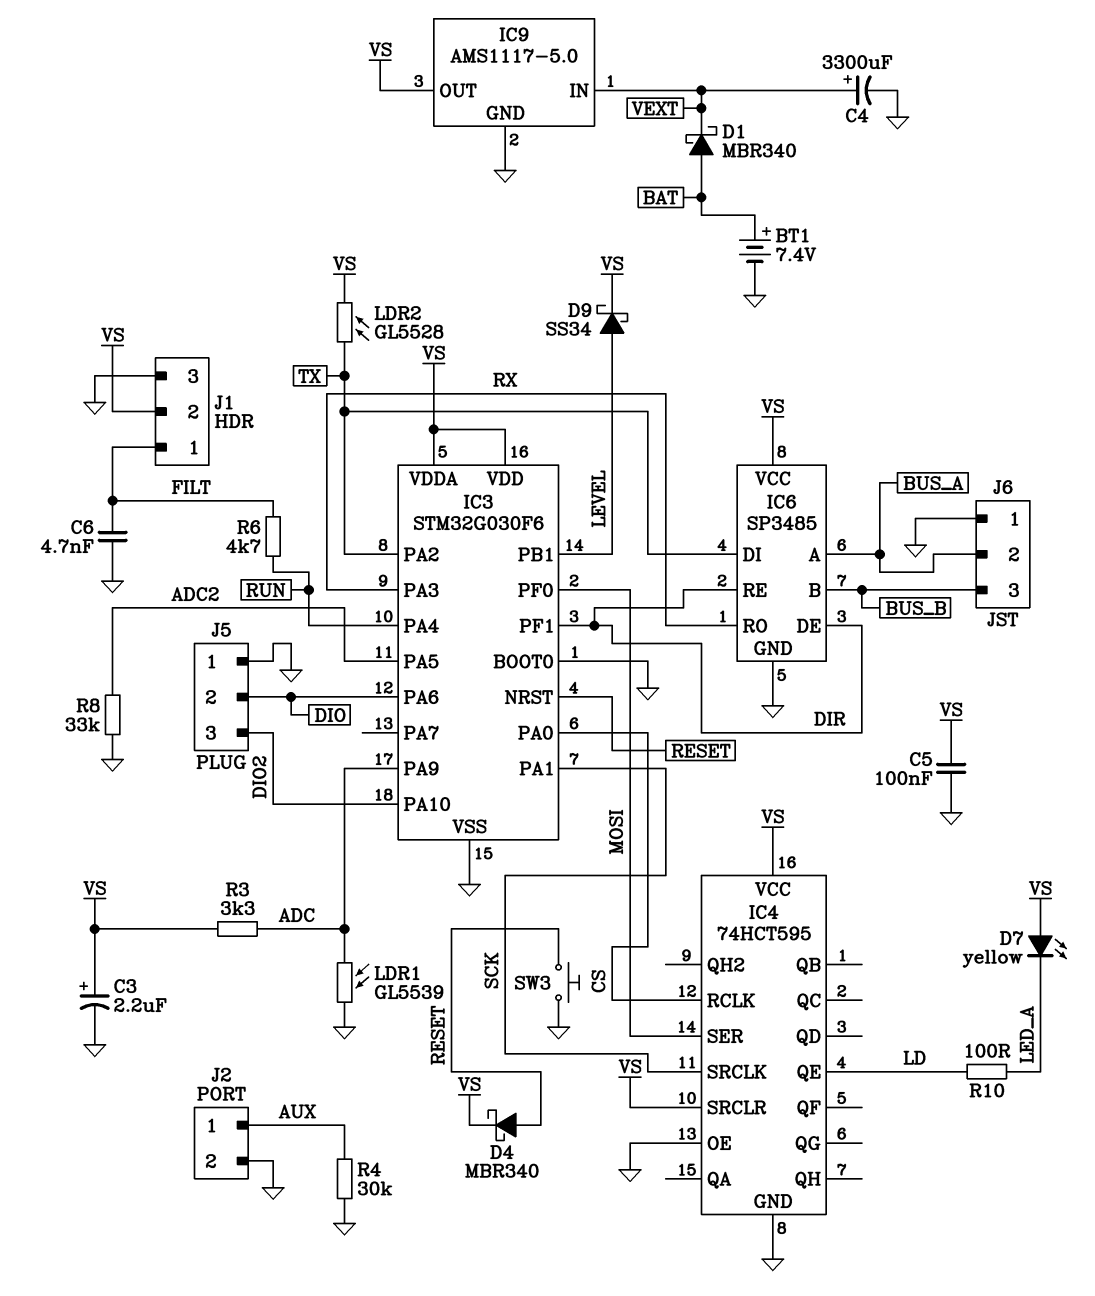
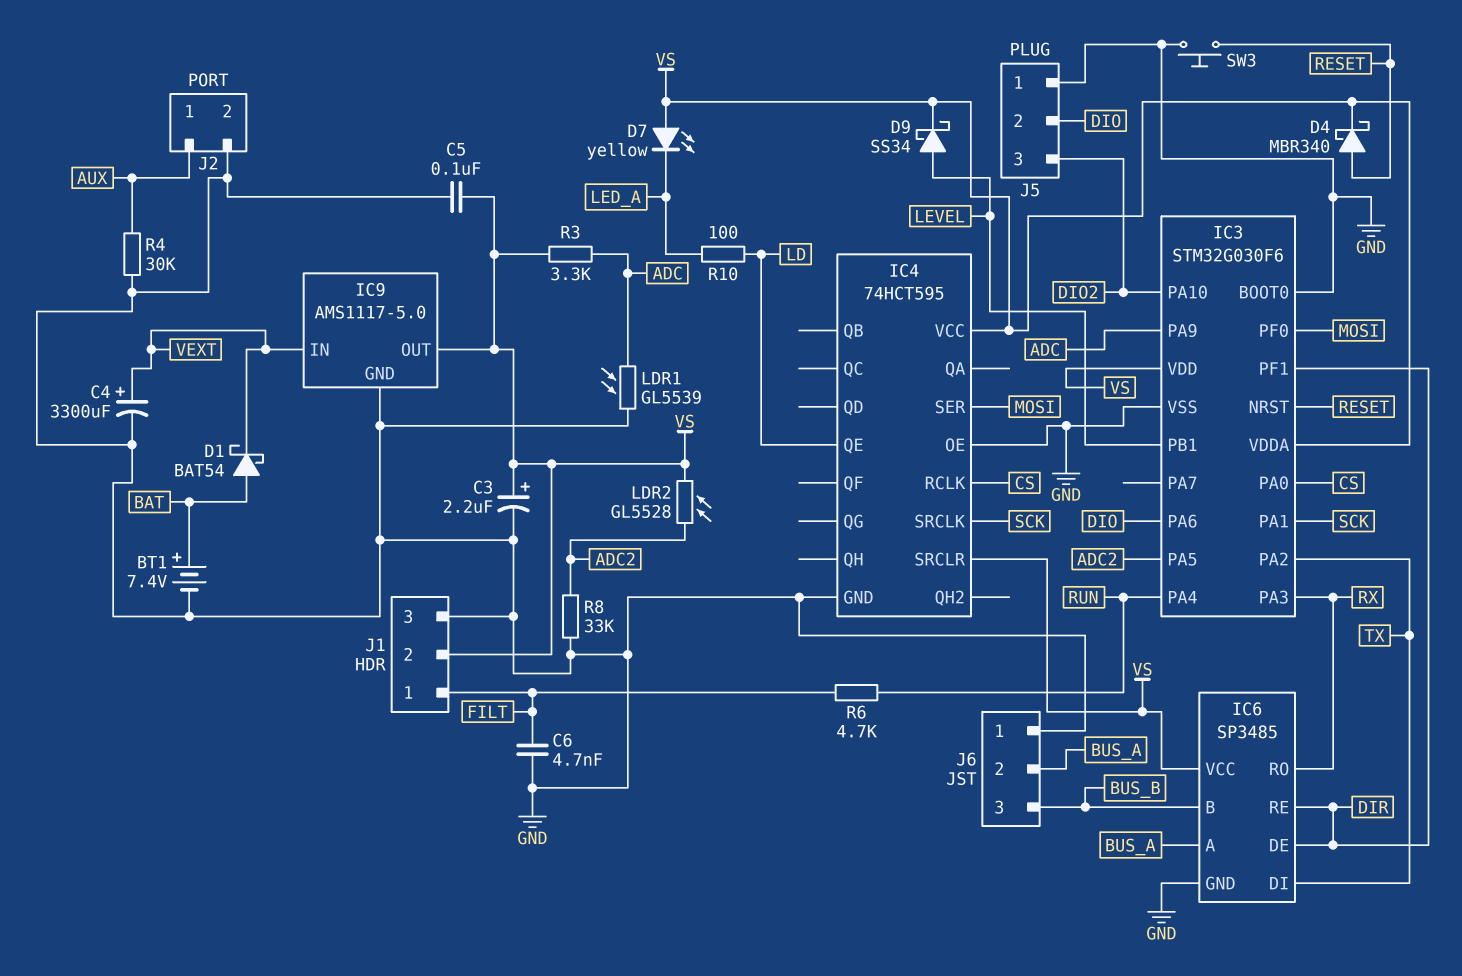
D1: schottky MBR340 (A BAT, K VEXT) -> schottky BAT54 (A BAT, K VEXT)
LDR2: GL5528 (TX, VS) -> GL5528 (ADC2, VS)

